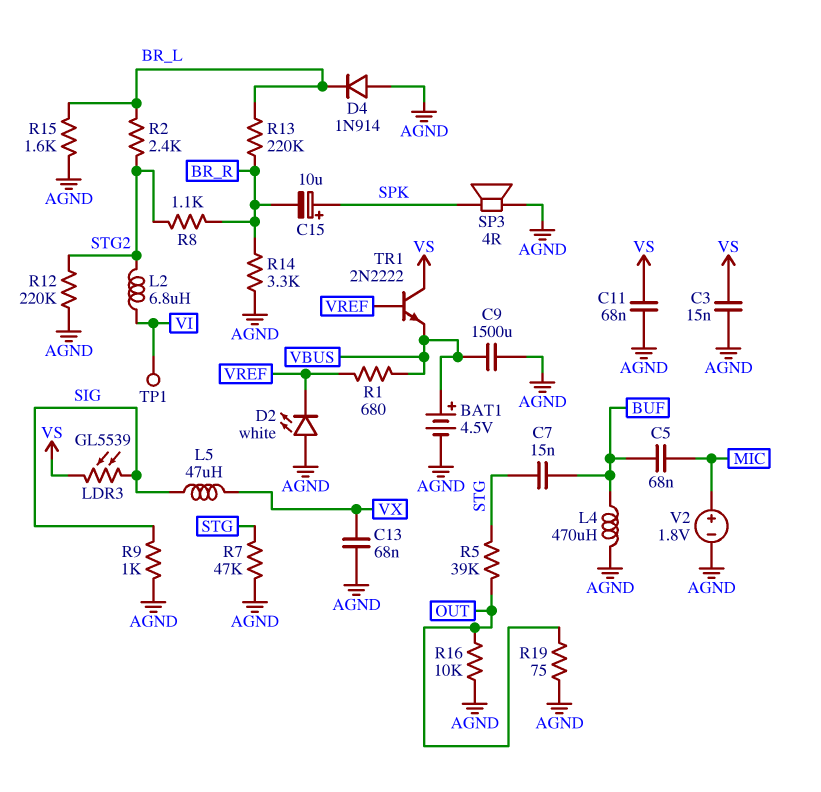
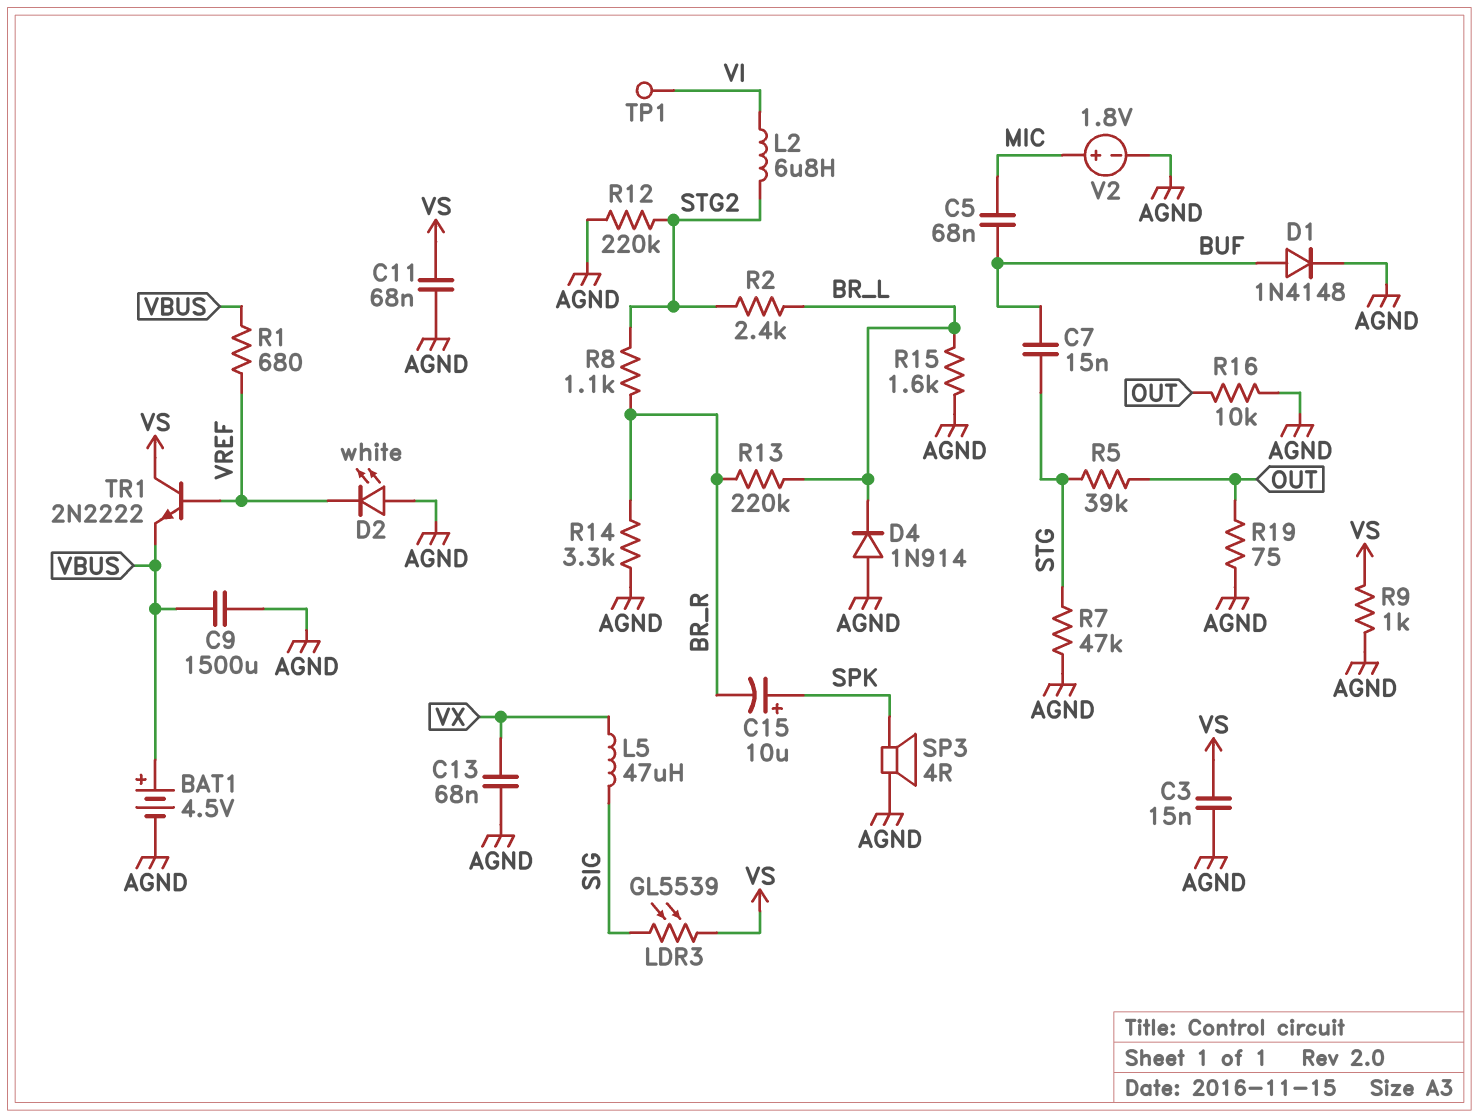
D1: none -> diode 1N4148 (A BUF, K AGND)
L4: 470uH (AGND, BUF) -> none
R9: 1k (AGND, SIG) -> 1k (AGND, VS)

